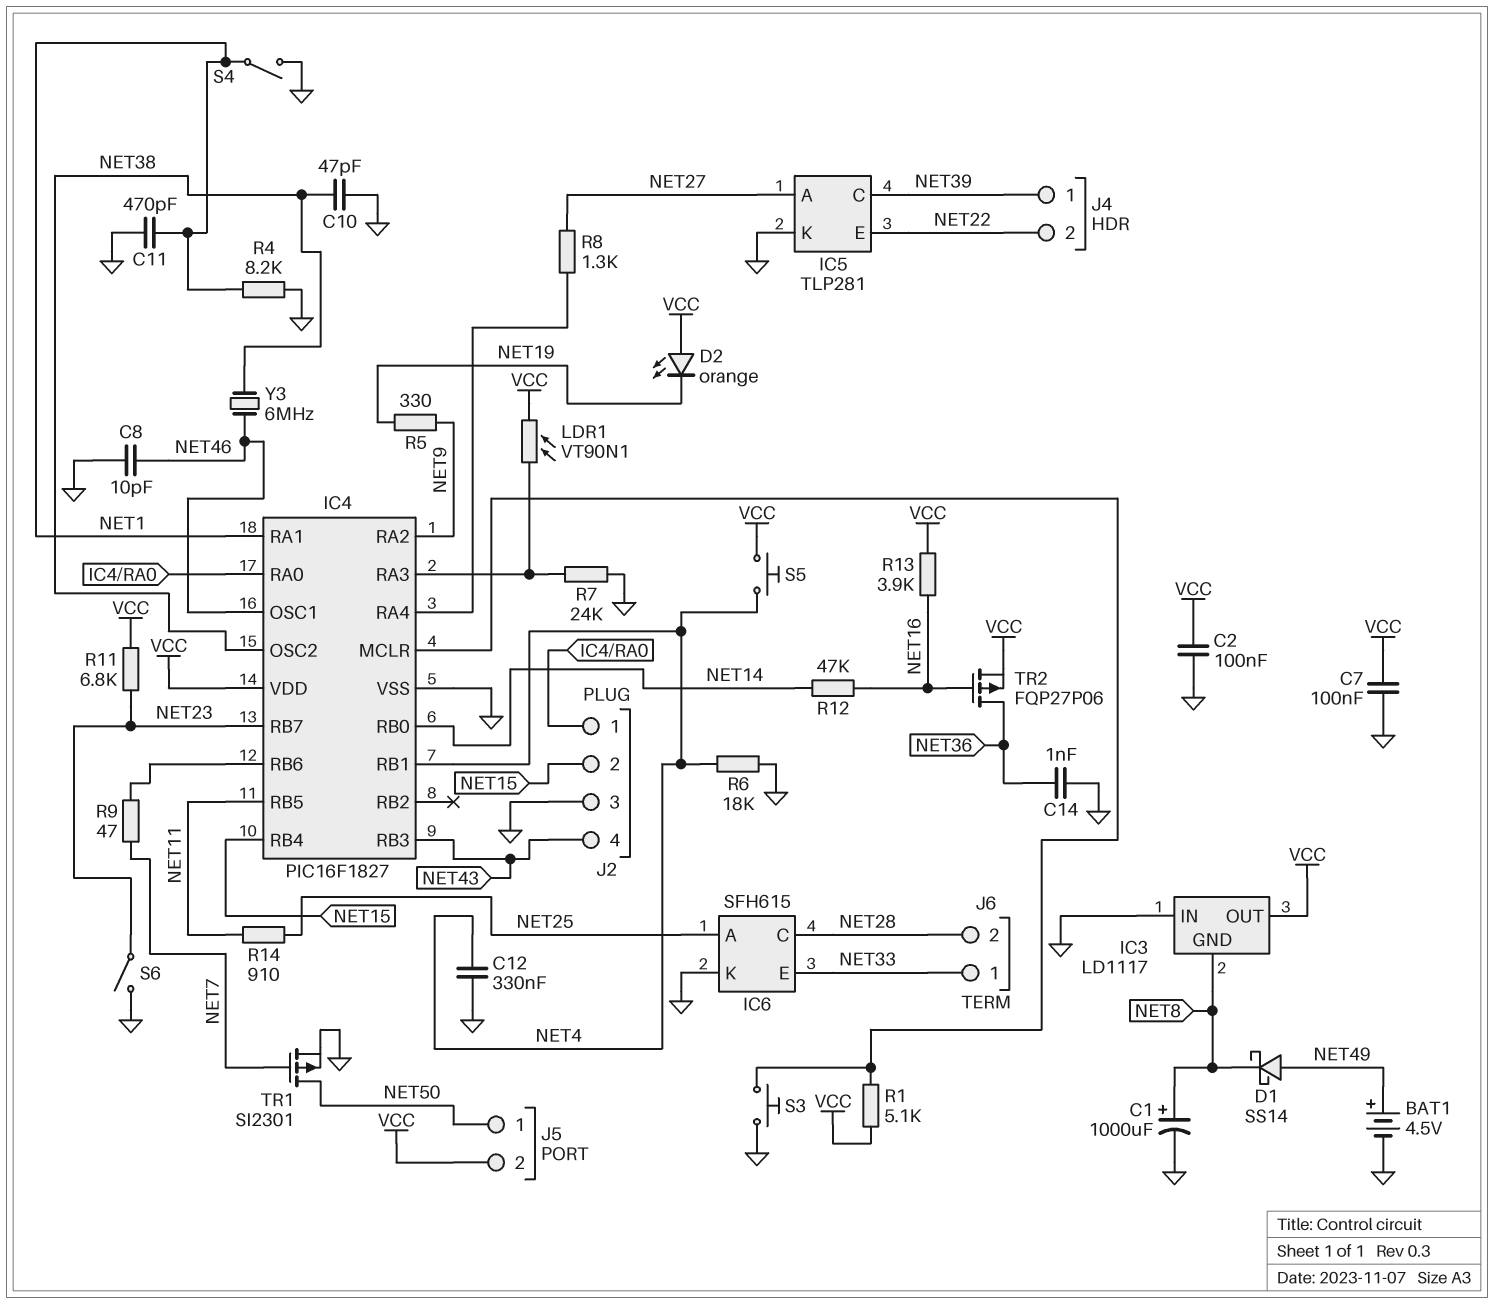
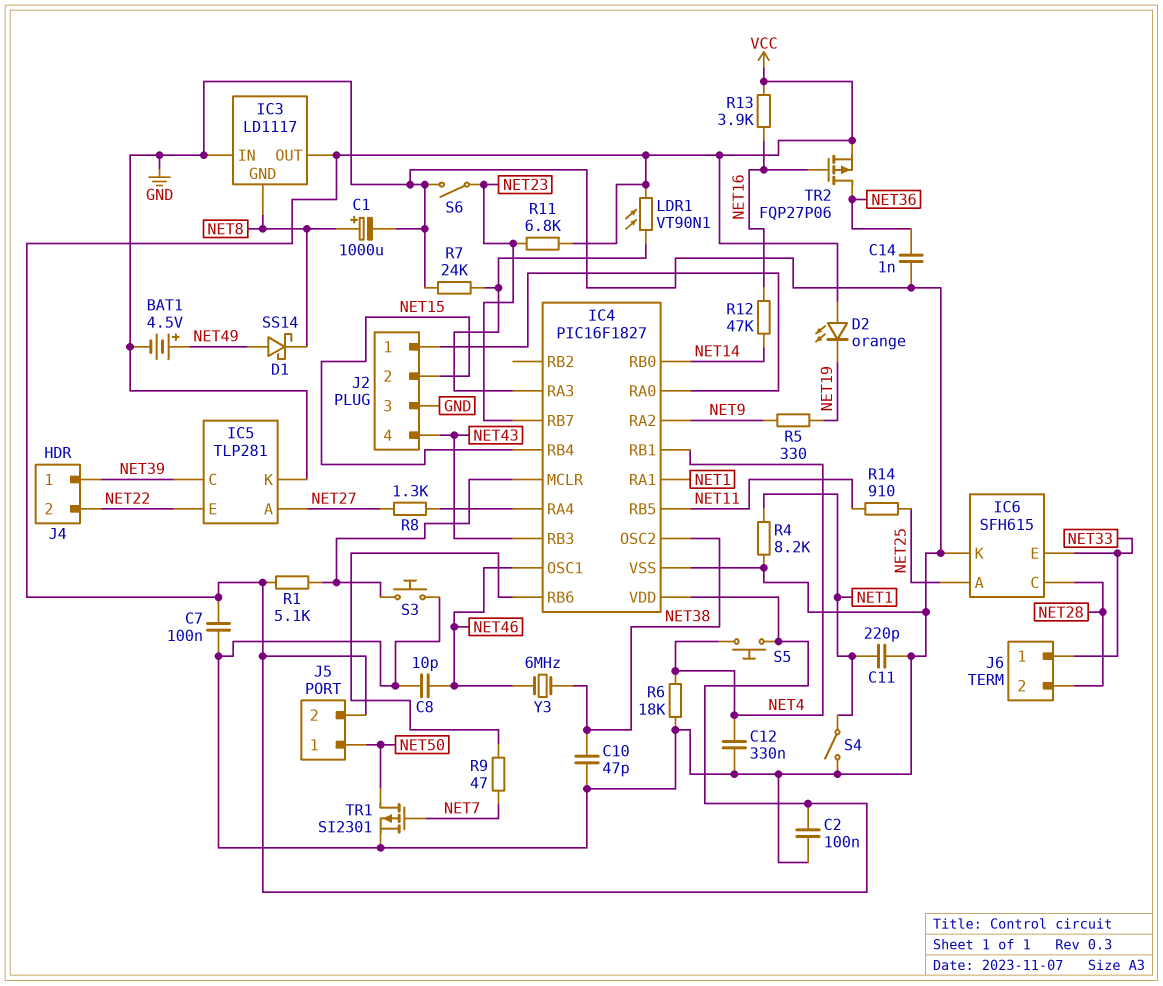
C11: 470pF (GND, NET1) -> 220pF (GND, NET1)

